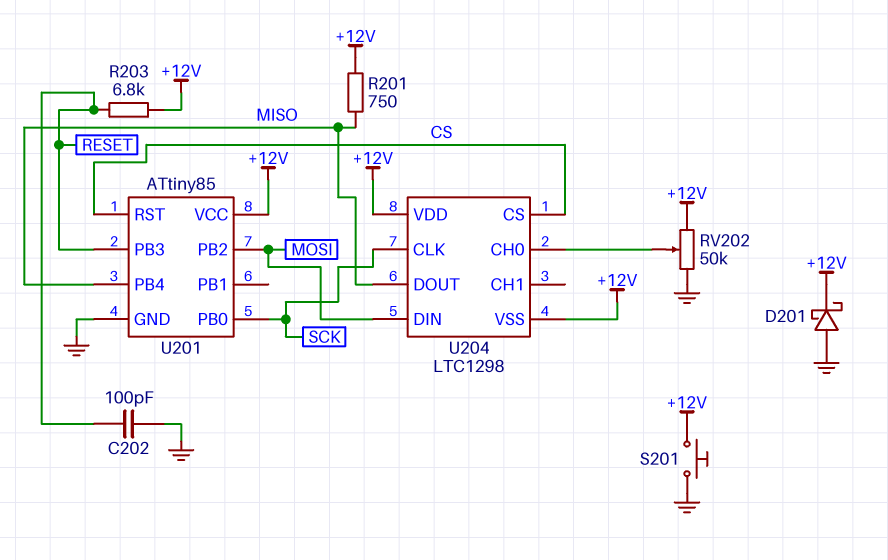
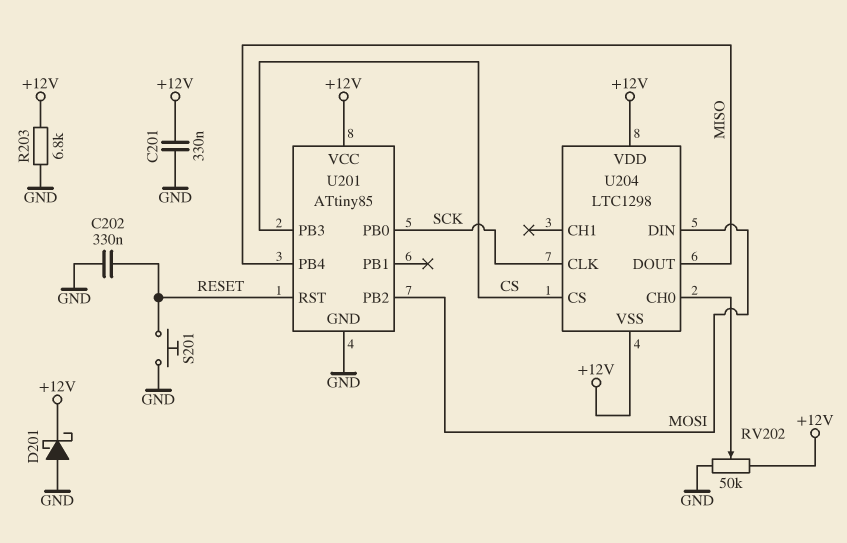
C201: none -> 330nF (+12V, GND)
C202: 100pF (GND, RESET) -> 330nF (GND, RESET)
R201: 750 (+12V, MISO) -> none
R203: 6.8k (+12V, RESET) -> 6.8k (+12V, GND)
S201: button (+12V, GND) -> button (GND, RESET)
U201 pin PB3: RESET -> CS
U201 pin RST: CS -> RESET

